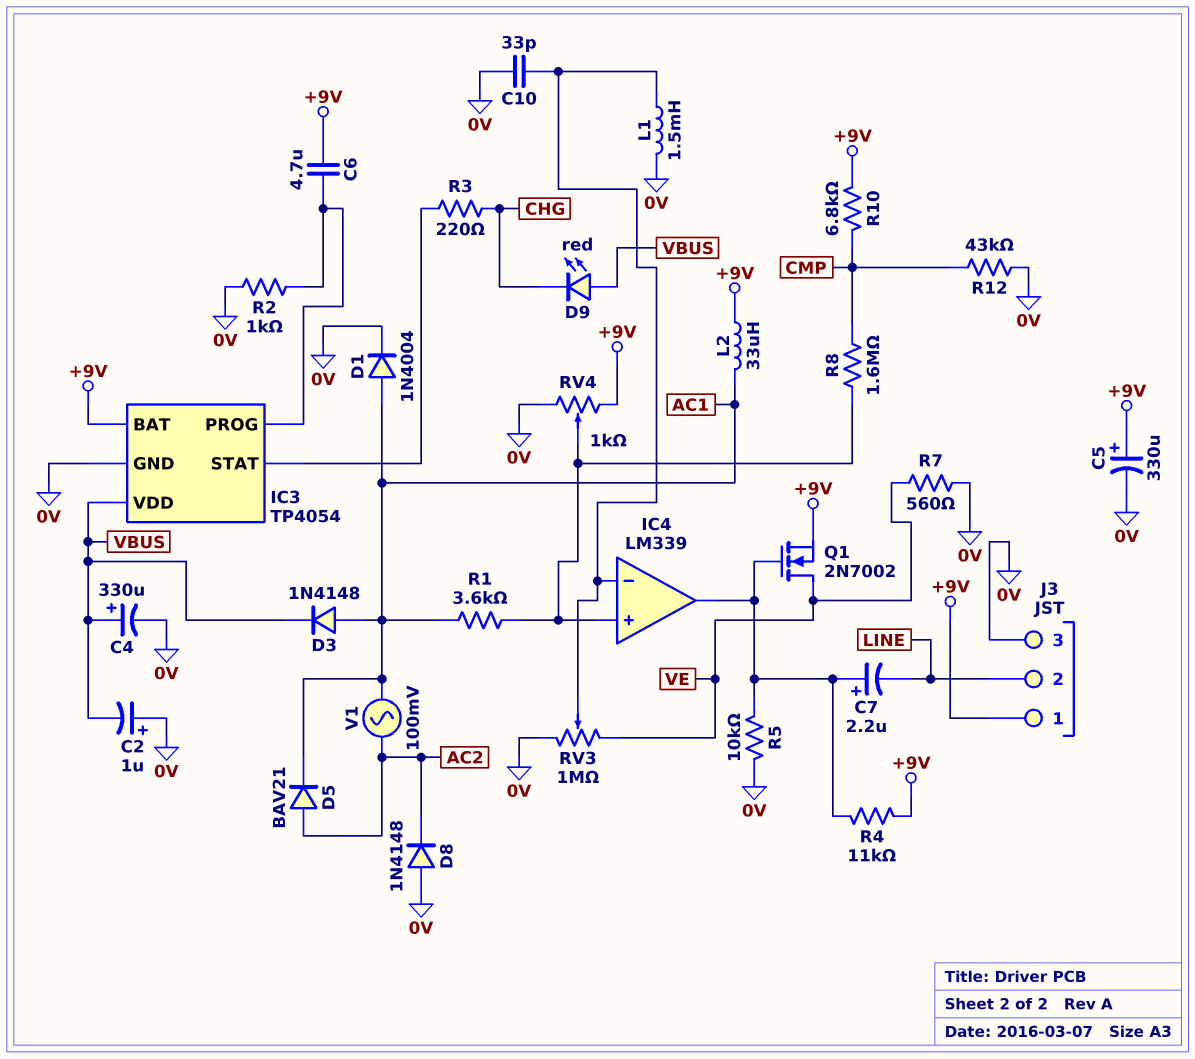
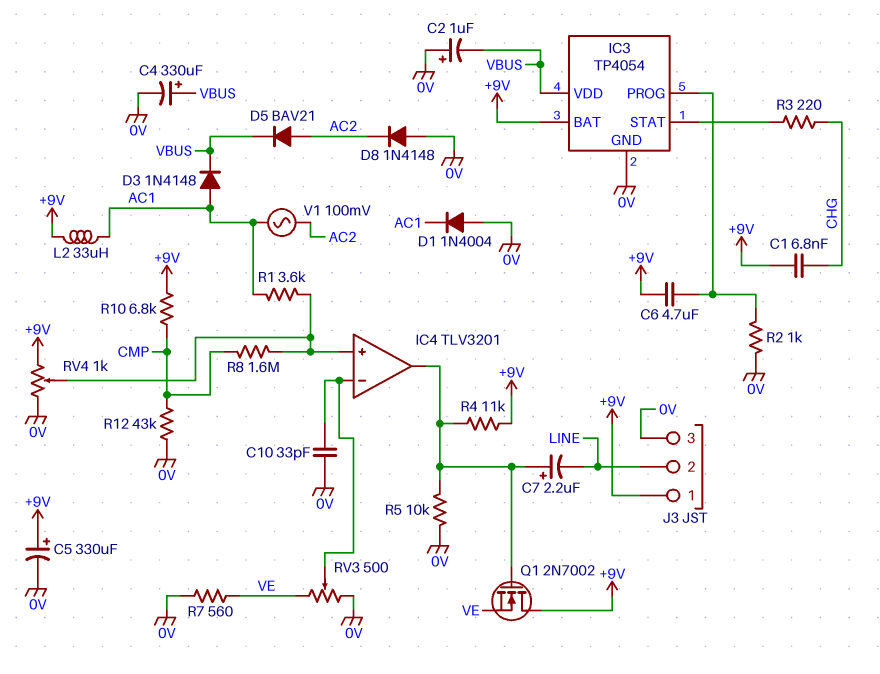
C1: none -> 6.8nF (+9V, CHG)
D1: diode 1N4004 (A AC1, K 0V) -> diode 1N4004 (A 0V, K AC1)
D5: diode BAV21 (A AC2, K AC1) -> diode BAV21 (A AC2, K VBUS)
D9: LED red (A VBUS, K CHG) -> none
IC4: LM339 -> TLV3201
L1: 1.5mH (0V, IC4/in-) -> none
Q1: NMOS 2N7002 (G IC4/out, D VE, S +9V) -> NMOS 2N7002 (G IC4/out, D +9V, S VE)
RV3: 1M (0V, VE, wiper IC4/in-) -> 500 (0V, VE, wiper IC4/in-)

